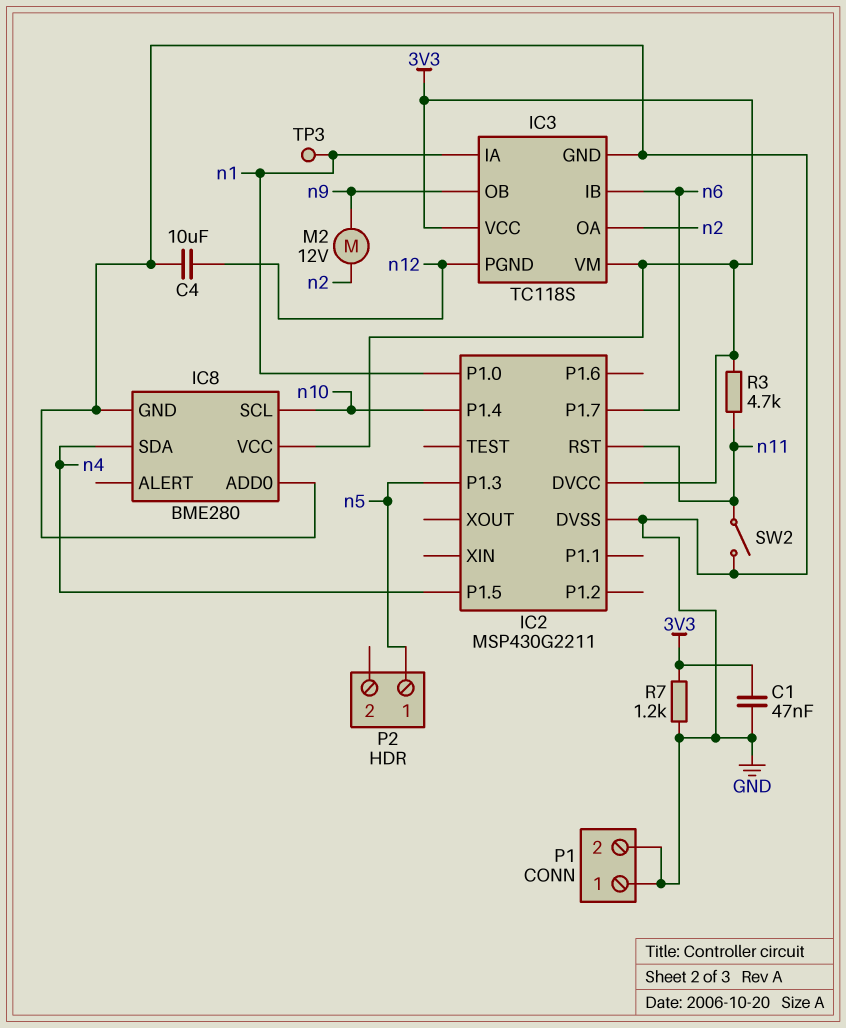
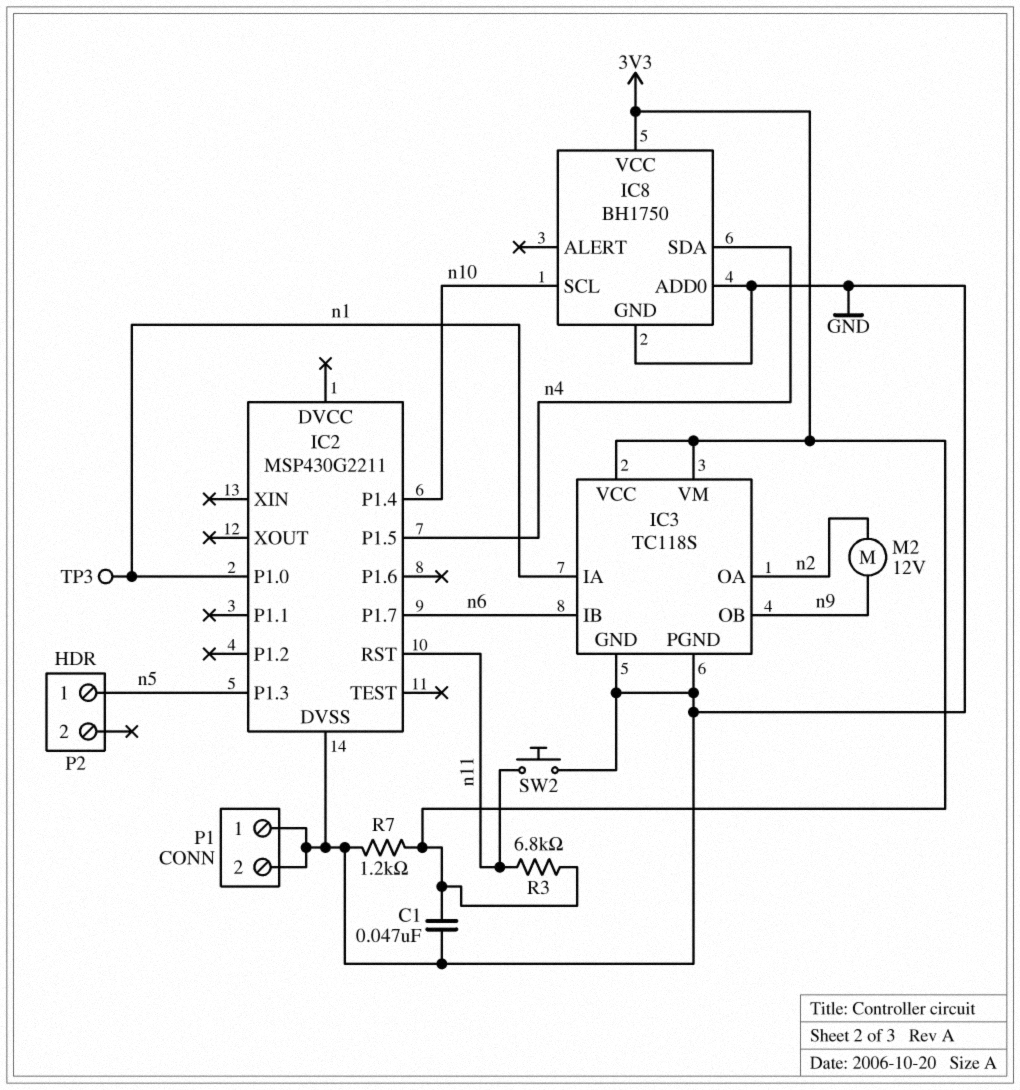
C4: 10uF (GND, n12) -> none
IC2 pin DVCC: 3V3 -> none
IC3 pin PGND: n12 -> GND
IC8: BME280 -> BH1750
R3: 4.7k (3V3, n11) -> 6.8k (3V3, n11)
SW2: switch (GND, n11) -> button (GND, n11)

